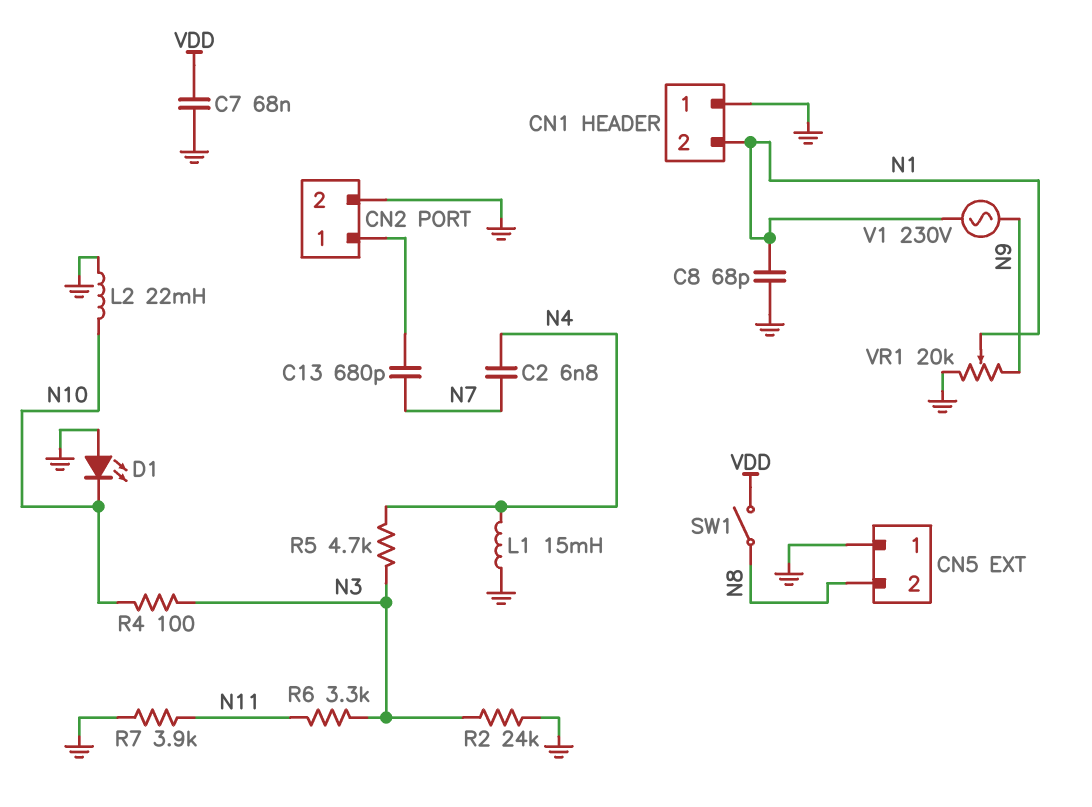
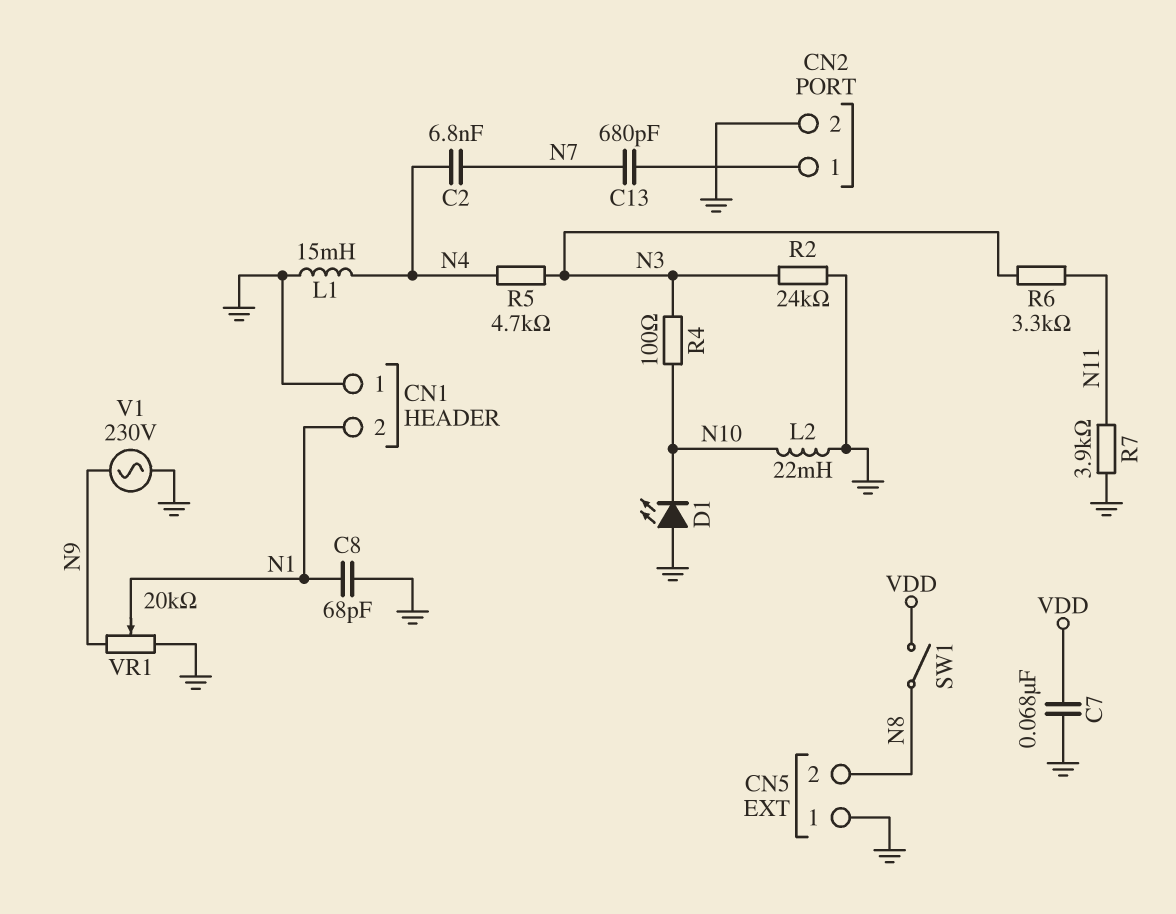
V1: AC 230V (N1, N9) -> AC 230V (GND, N9)

